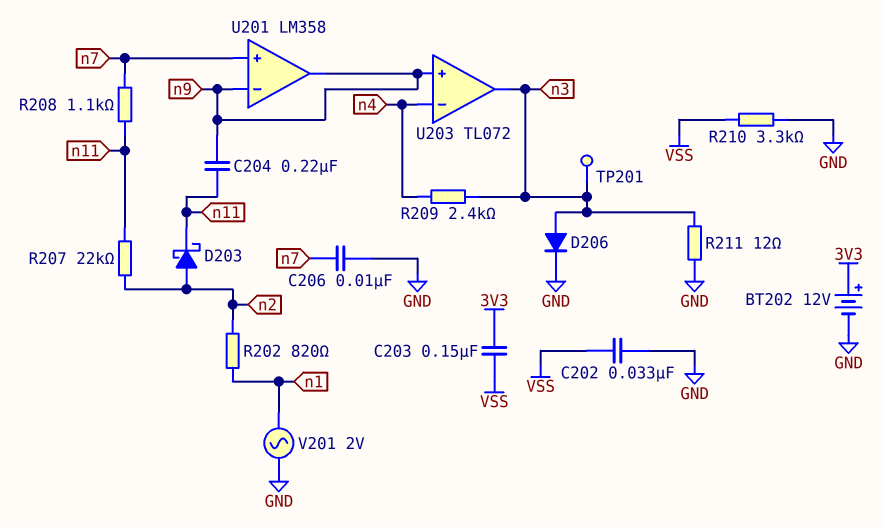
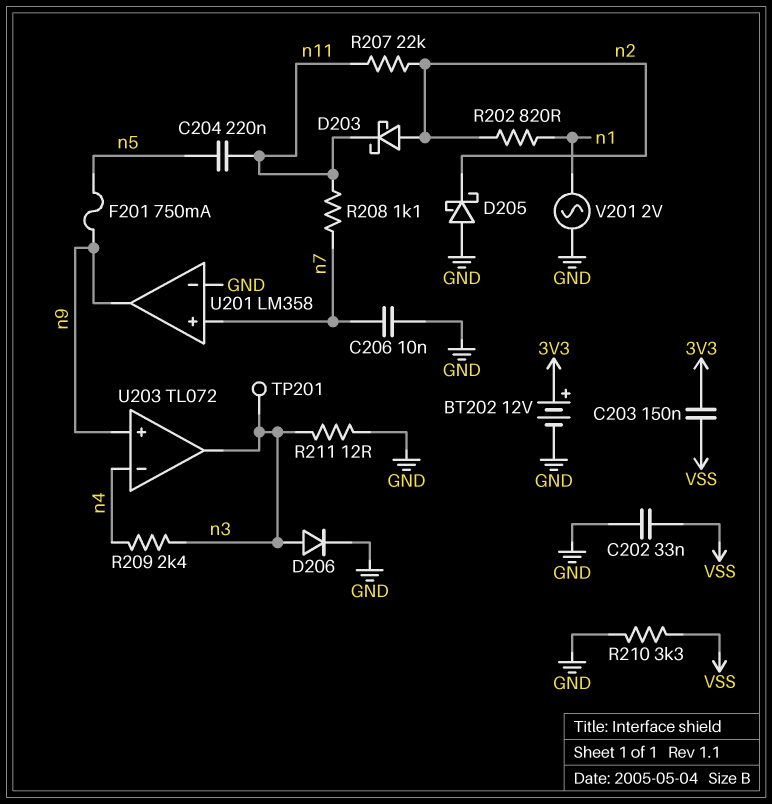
C204: 220nF (n9, n11) -> 220nF (n5, n11)
D205: none -> schottky (A GND, K n2)
F201: none -> 750mA (n5, n9)
U201 pin in-: n9 -> GND

